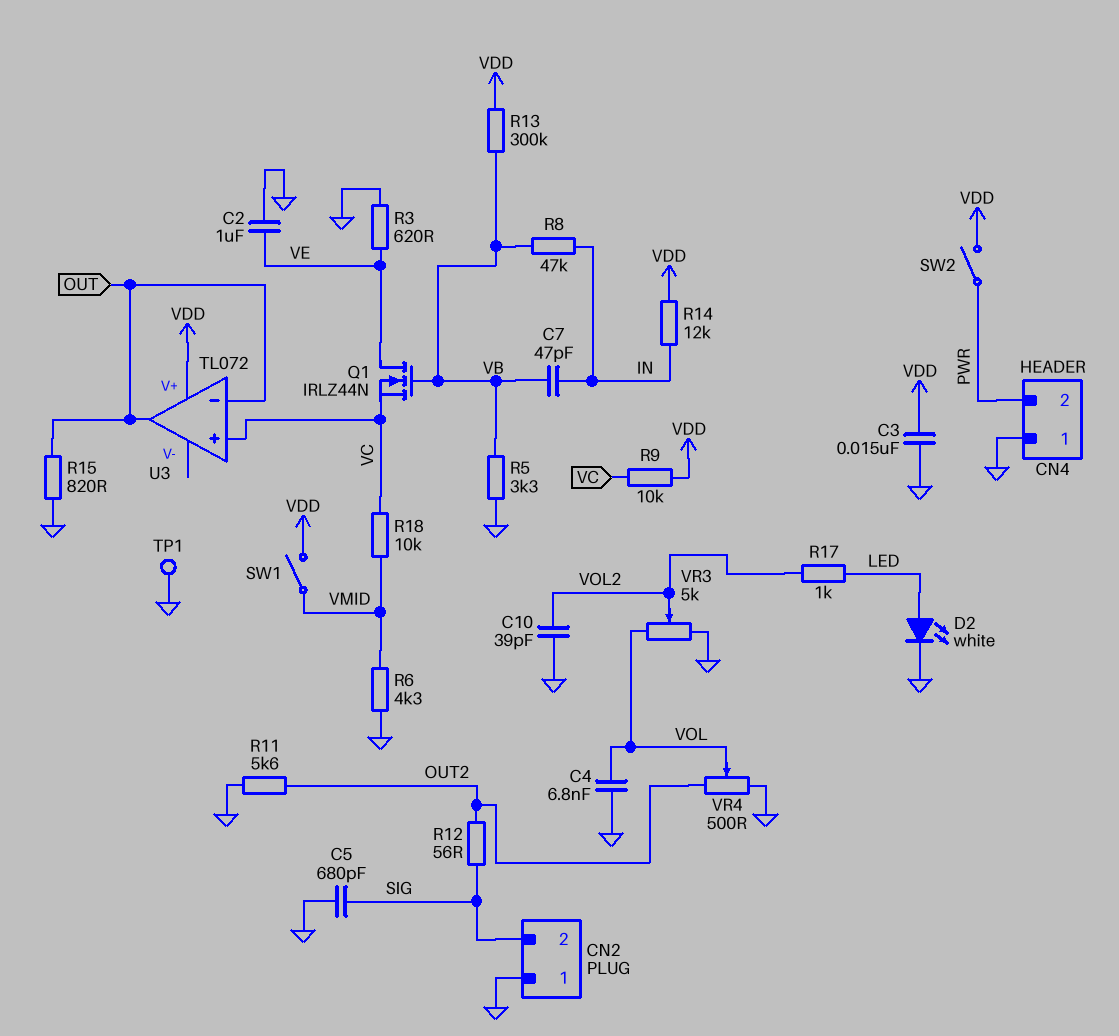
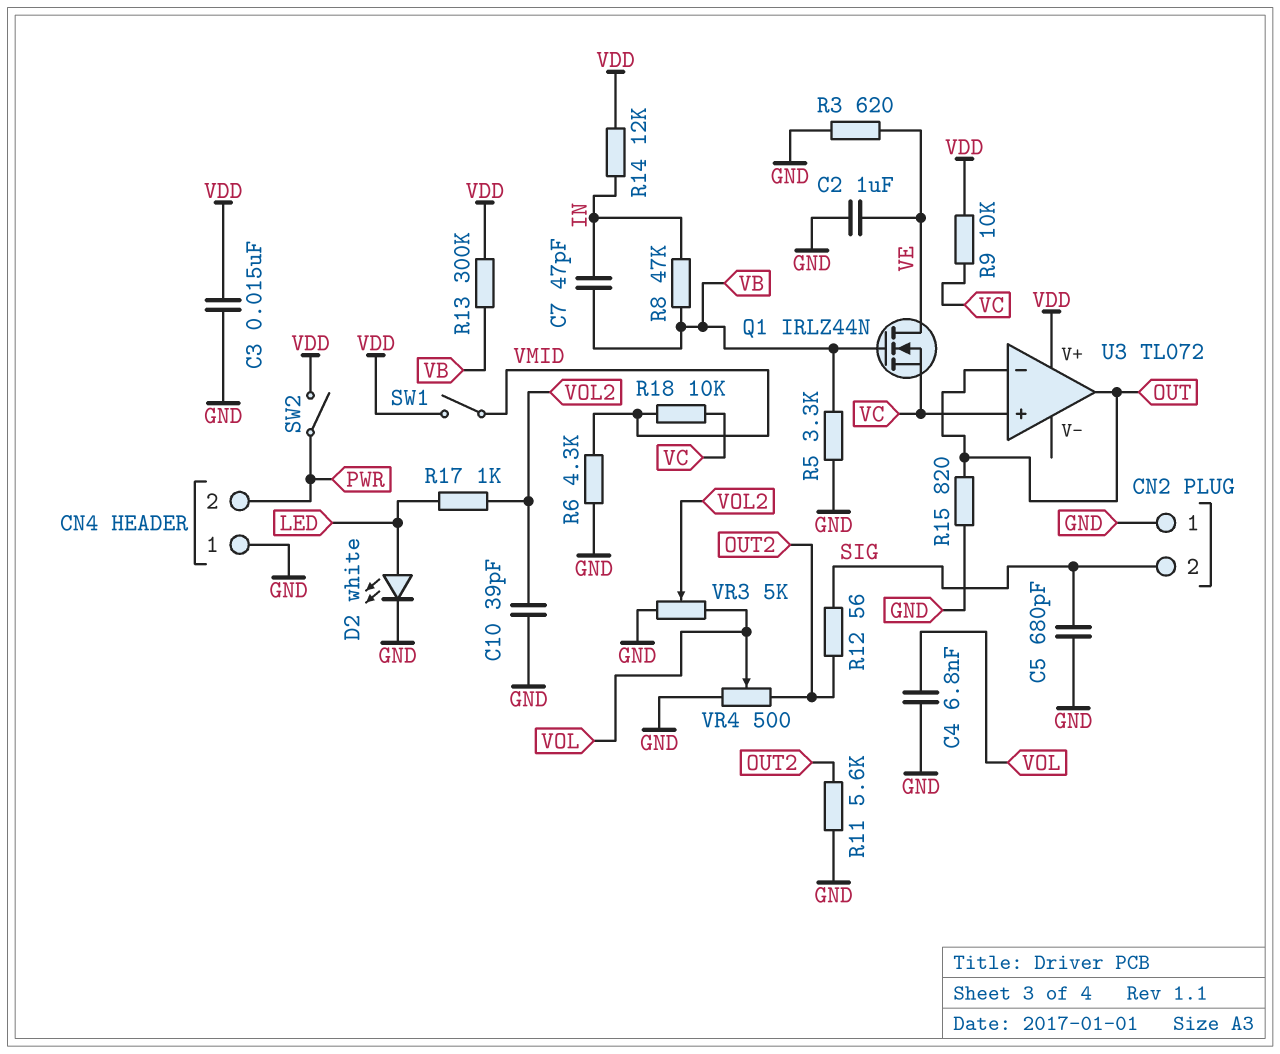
TP1: test point (GND) -> none

